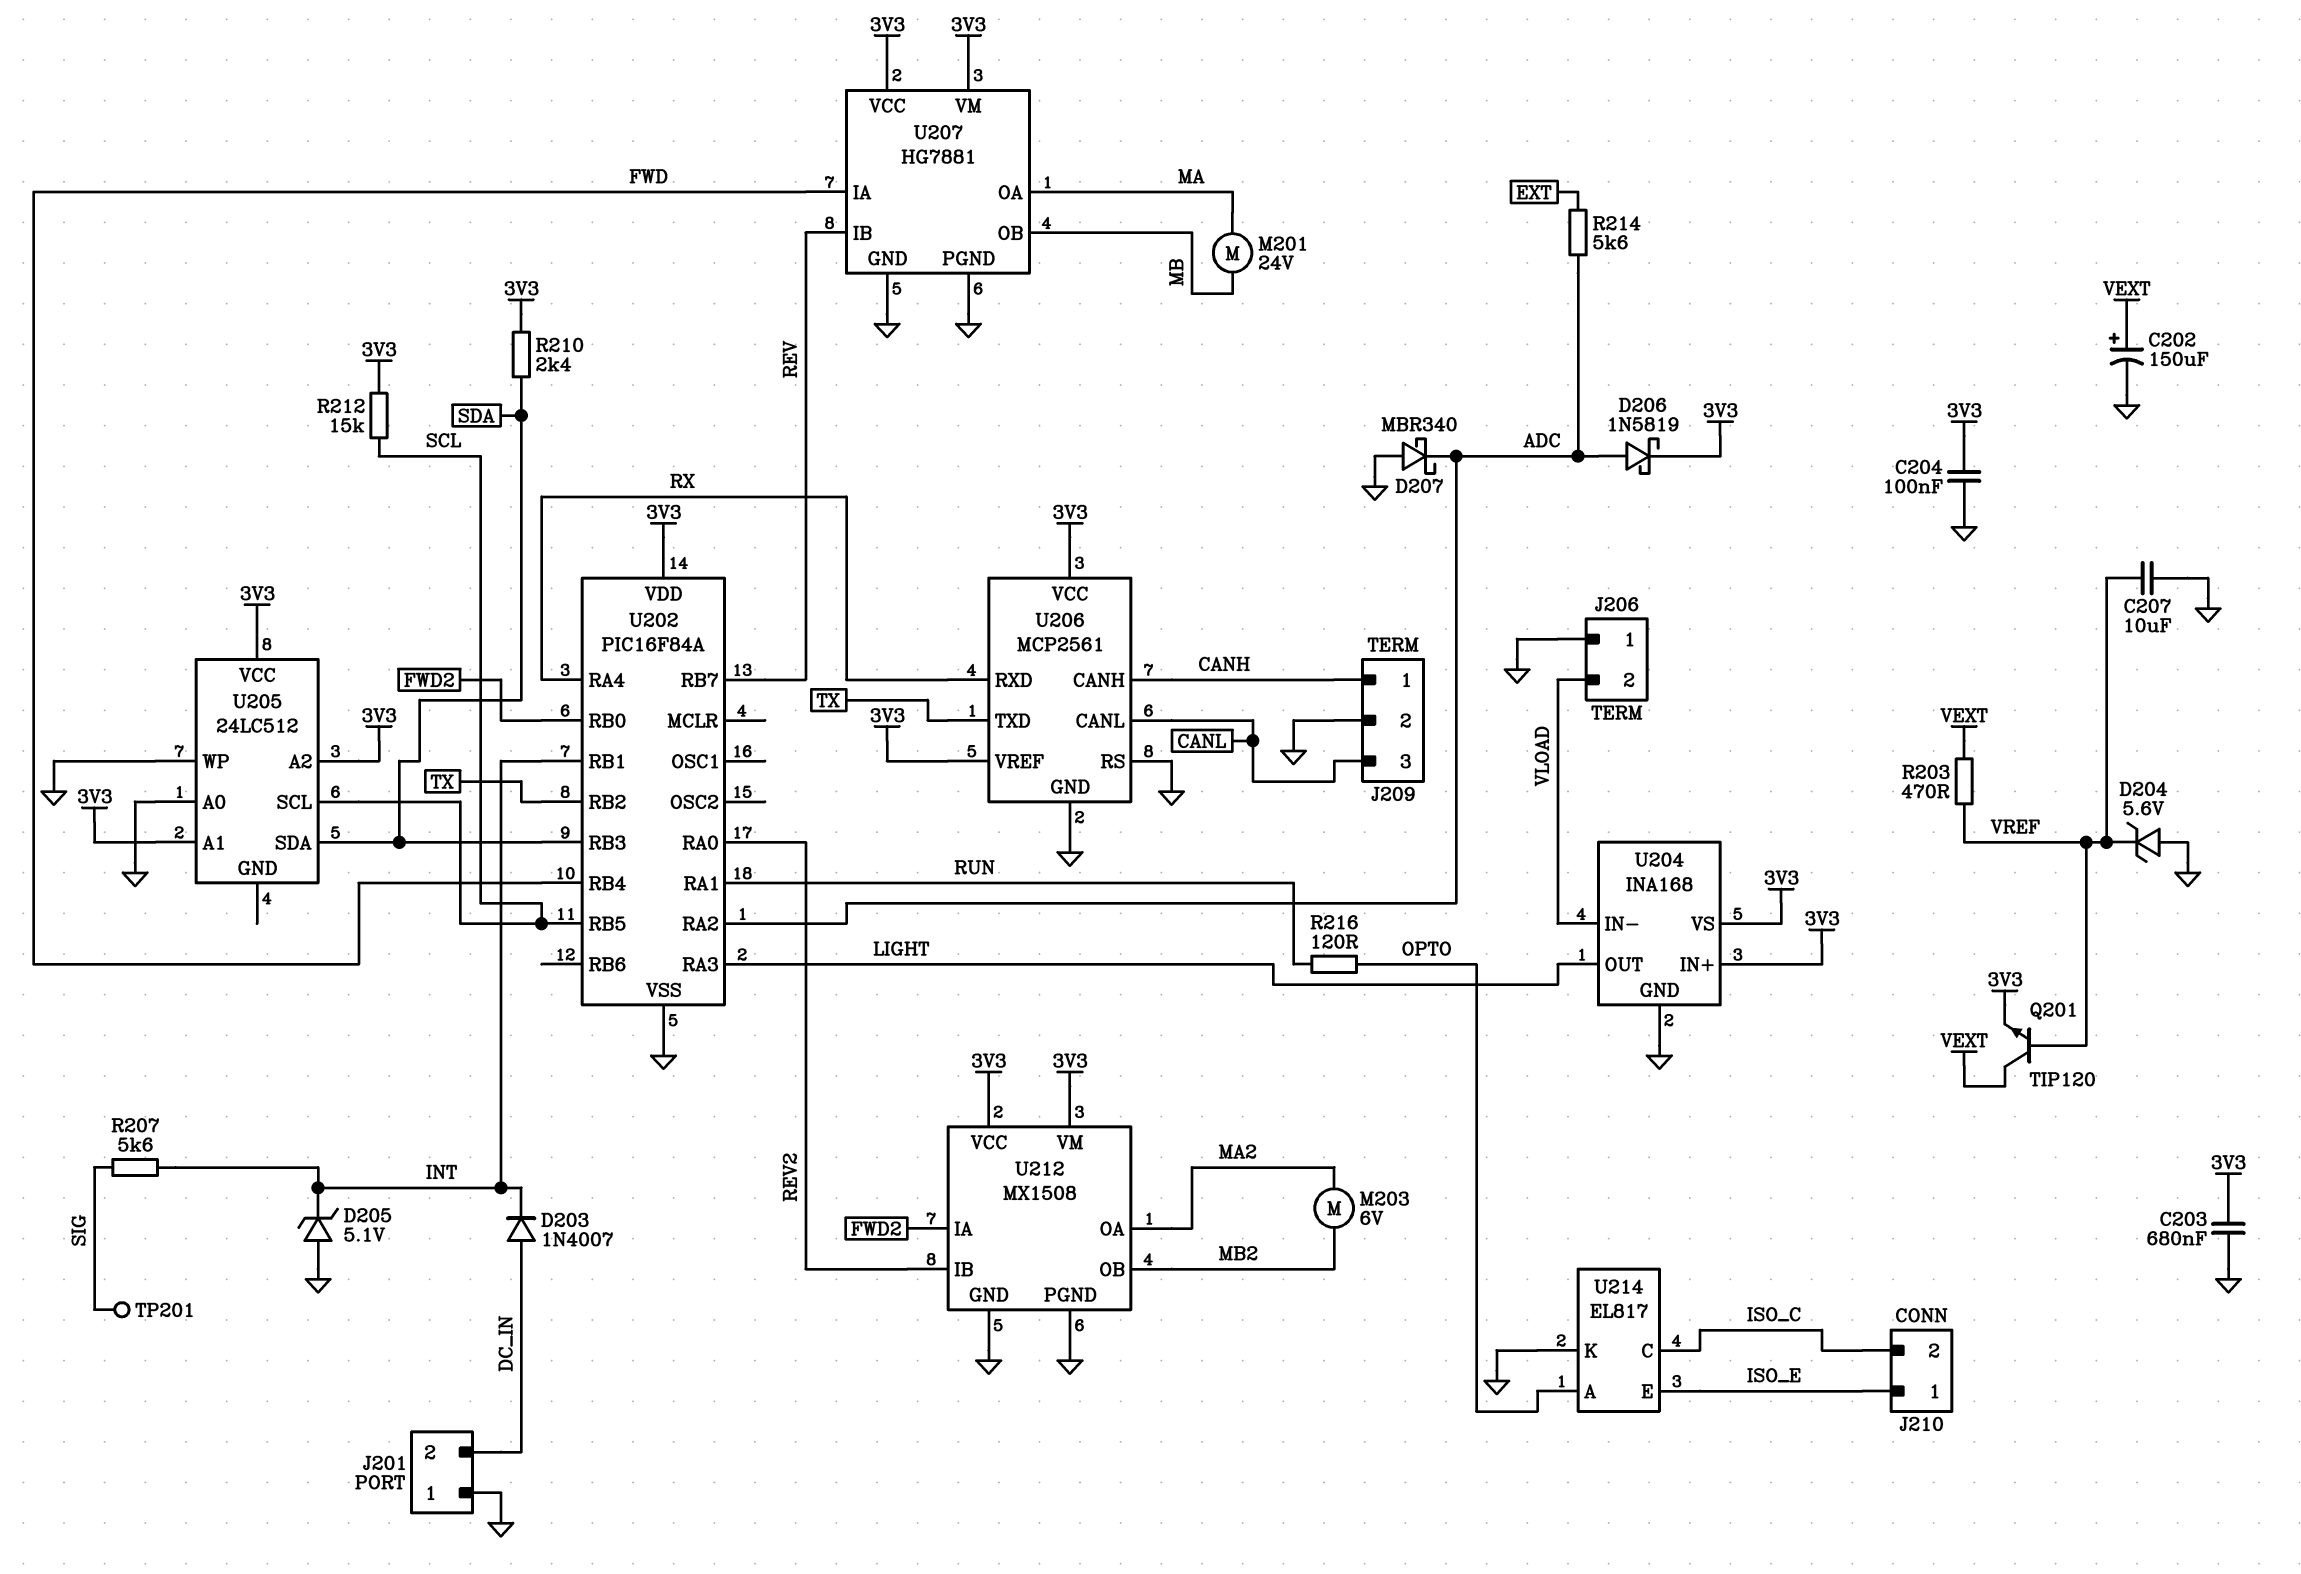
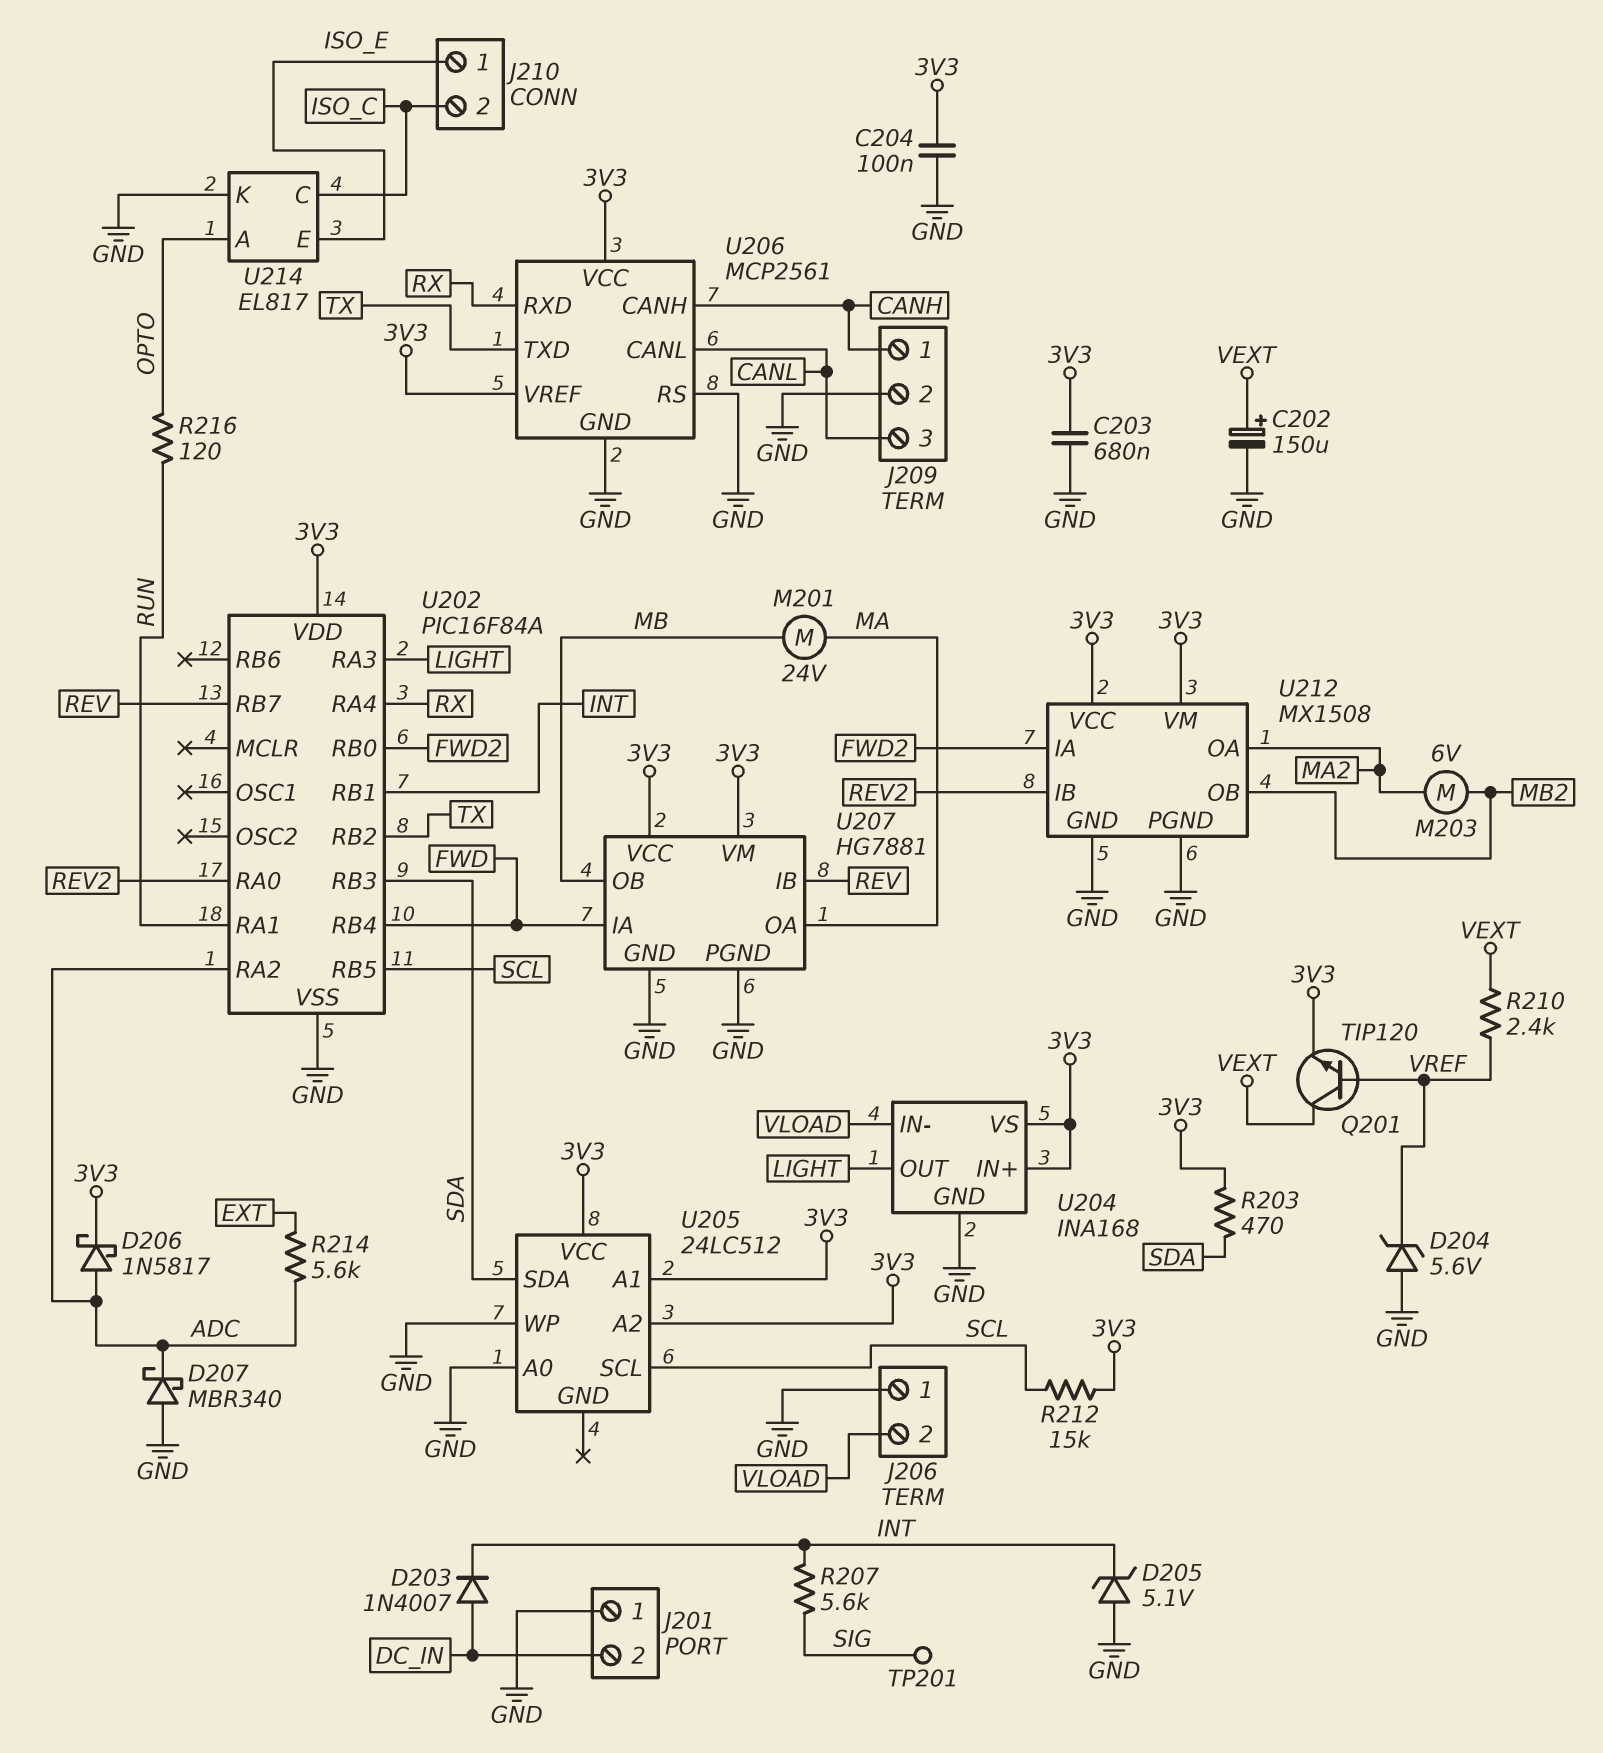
C207: 10uF (GND, VREF) -> none
D206: schottky 1N5819 (A ADC, K 3V3) -> schottky 1N5817 (A ADC, K 3V3)
R203: 470 (VEXT, VREF) -> 470 (3V3, SDA)
R210: 2.4k (3V3, SDA) -> 2.4k (VEXT, VREF)

